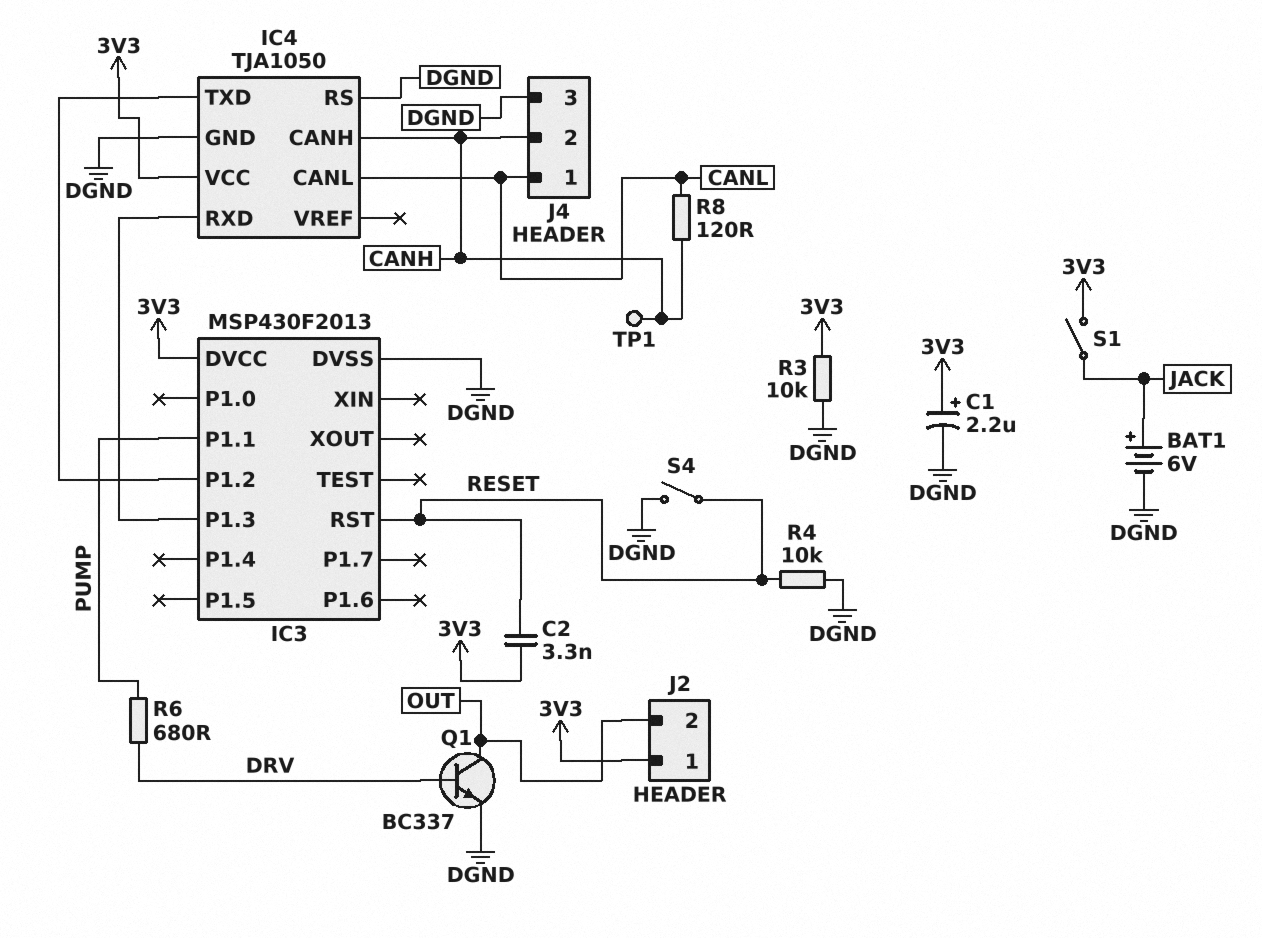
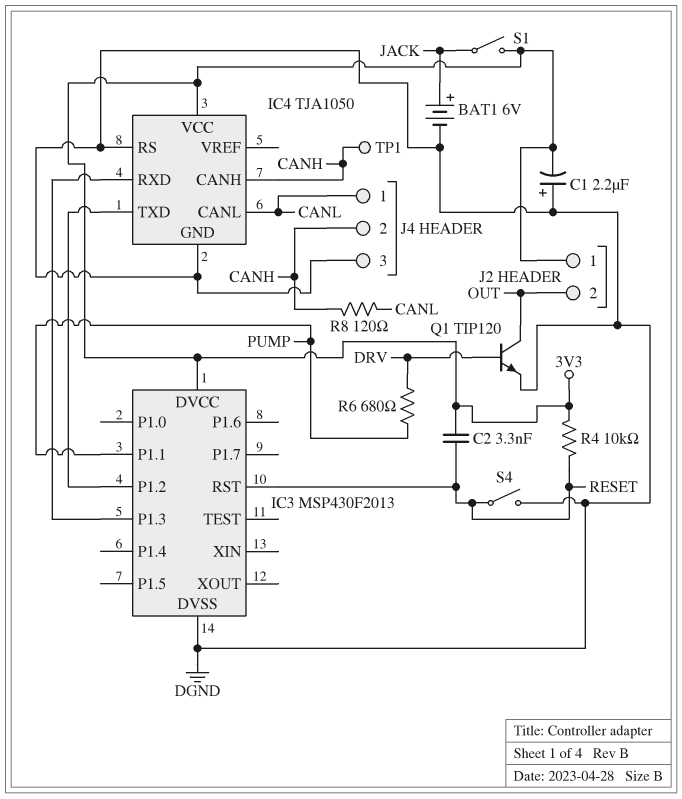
C1: 2.2uF (plus 3V3, minus DGND) -> 2.2uF (plus DGND, minus 3V3)
Q1: NPN BC337 (B DRV, C OUT, E DGND) -> NPN TIP120 (B DRV, C OUT, E DGND)
R3: 10k (3V3, DGND) -> none
R4: 10k (DGND, RESET) -> 10k (3V3, RESET)

